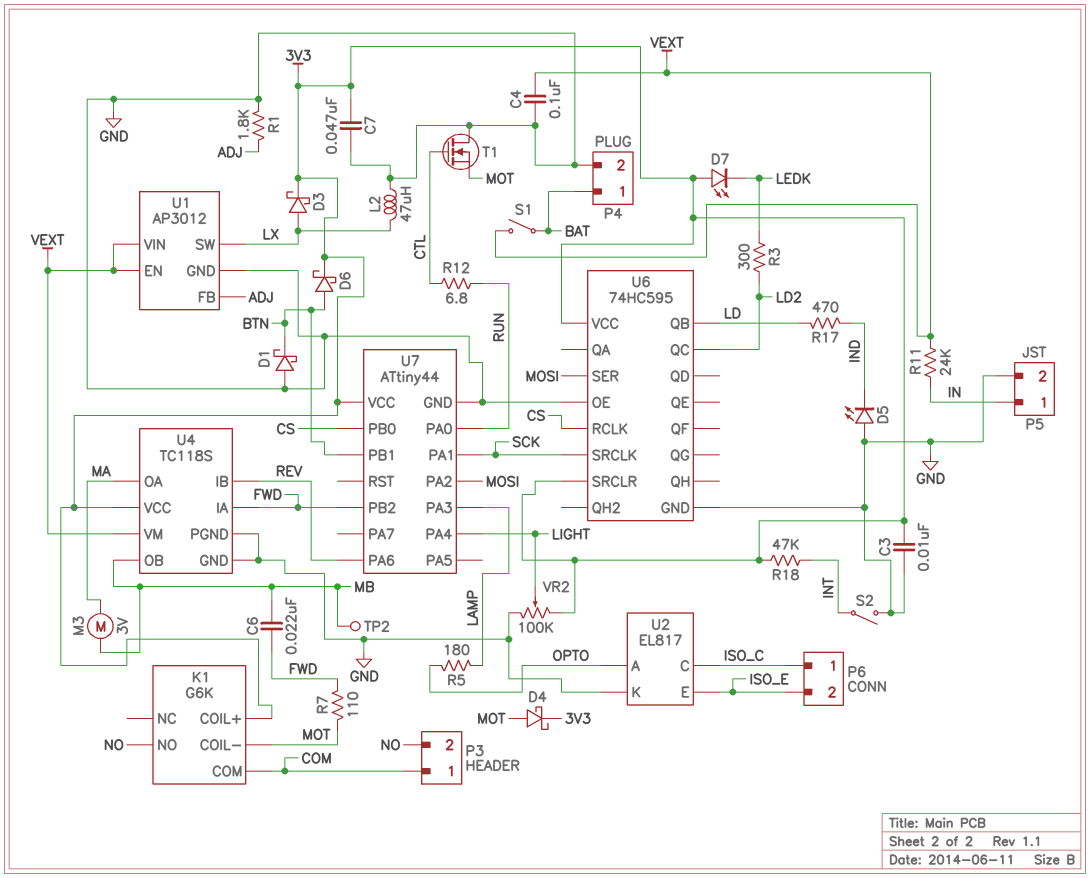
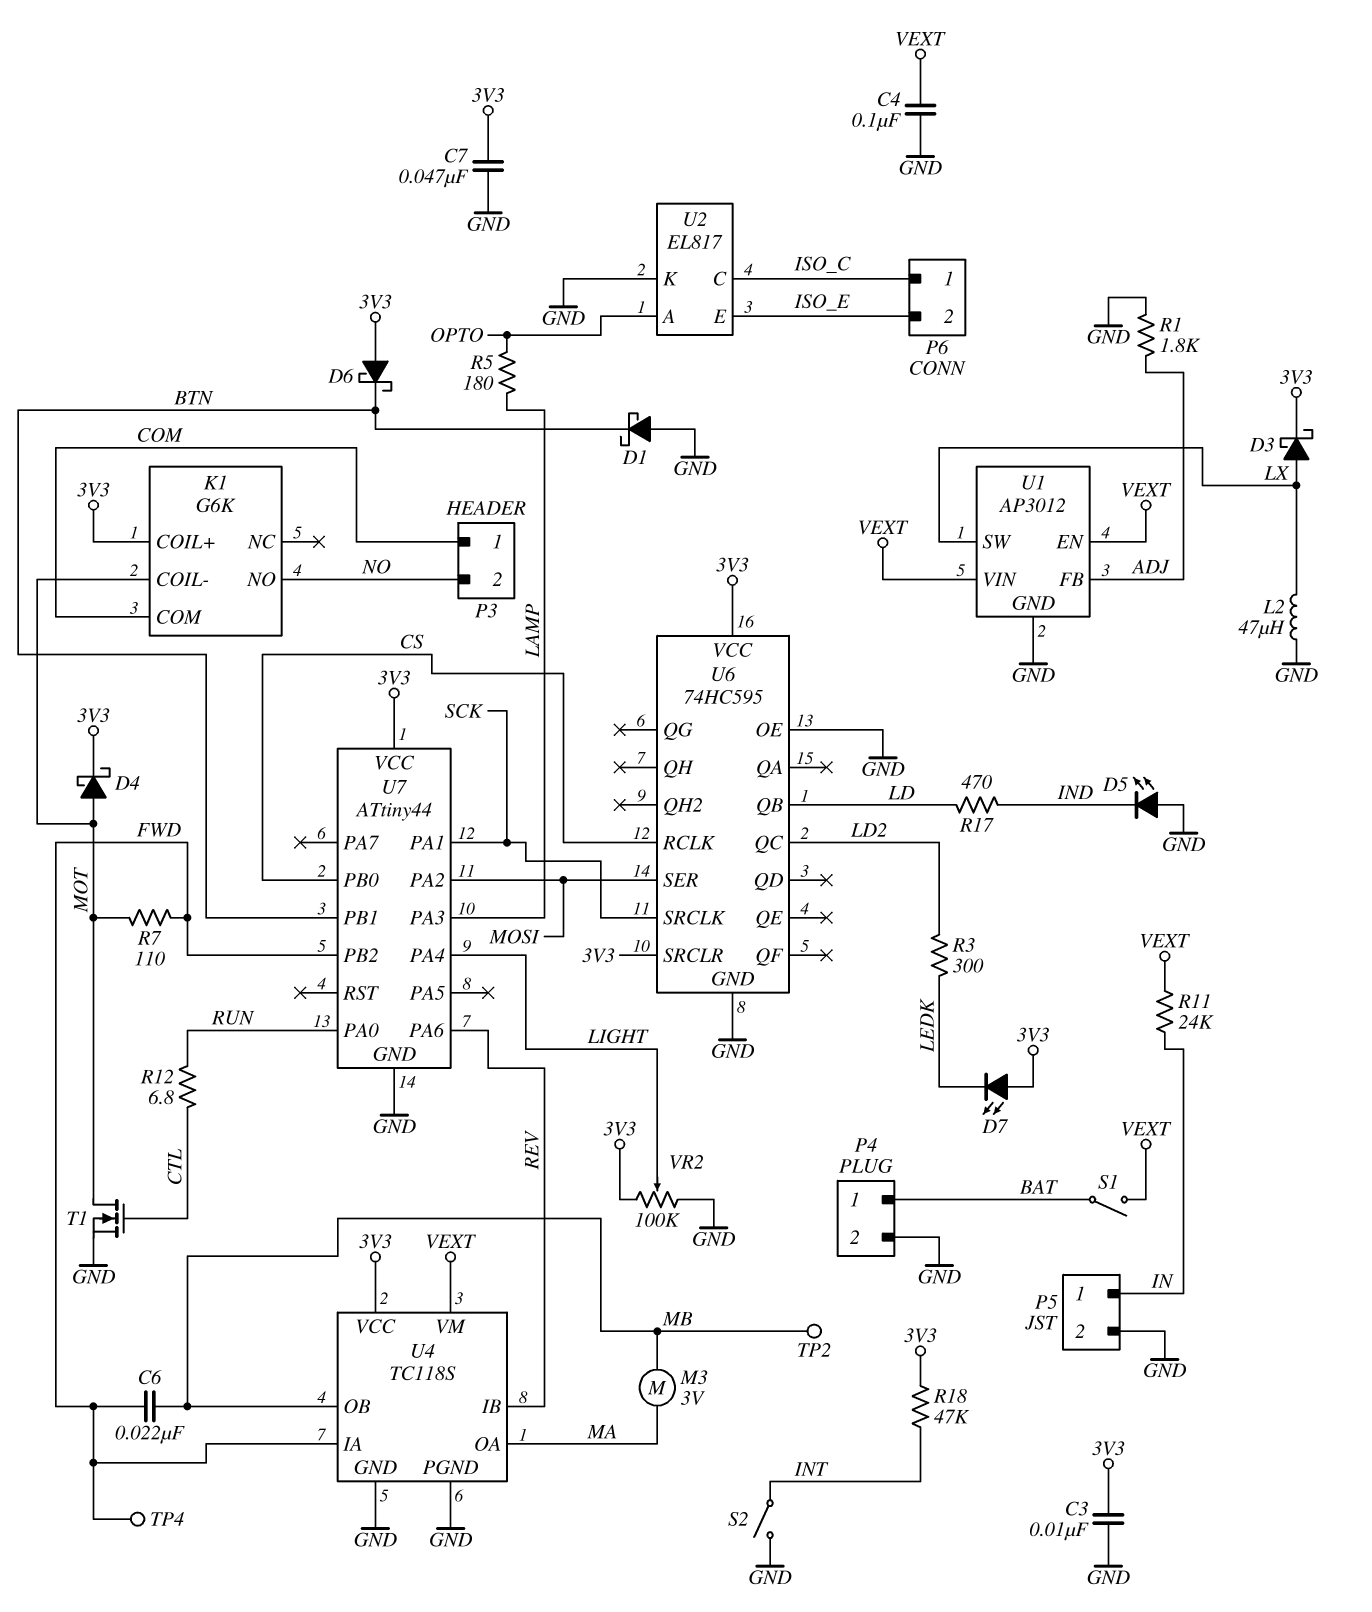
D6: schottky (A BTN, K 3V3) -> schottky (A 3V3, K BTN)
T1: NMOS (G CTL, D GND, S MOT) -> NMOS (G CTL, D MOT, S GND)
TP4: none -> test point (FWD)

